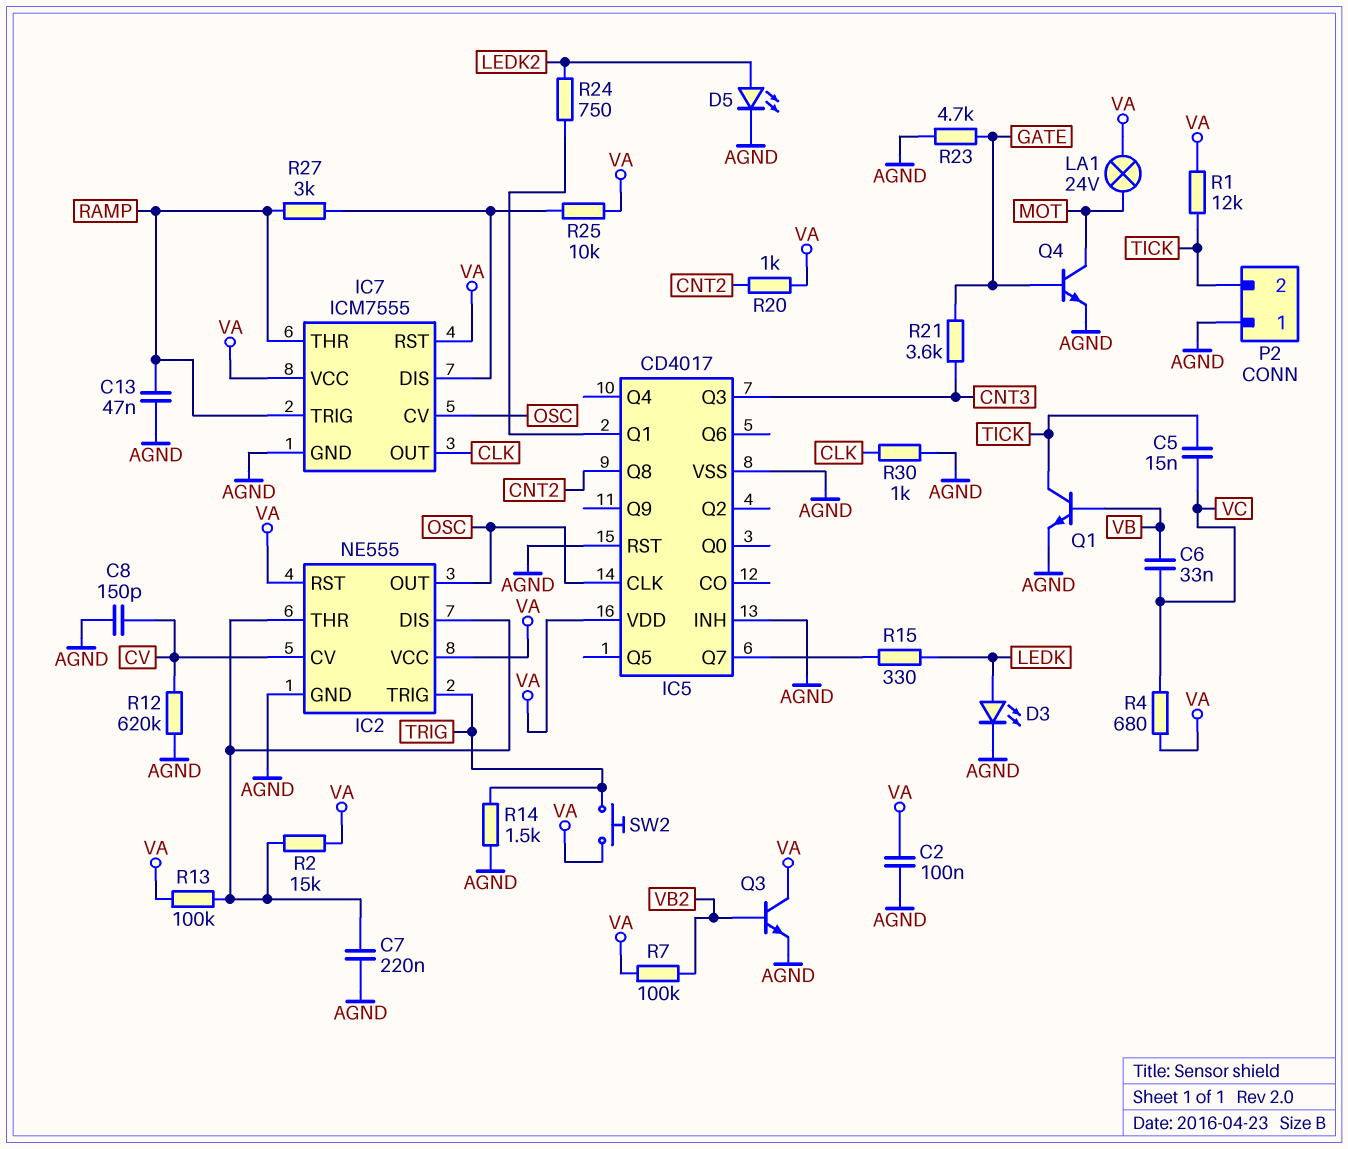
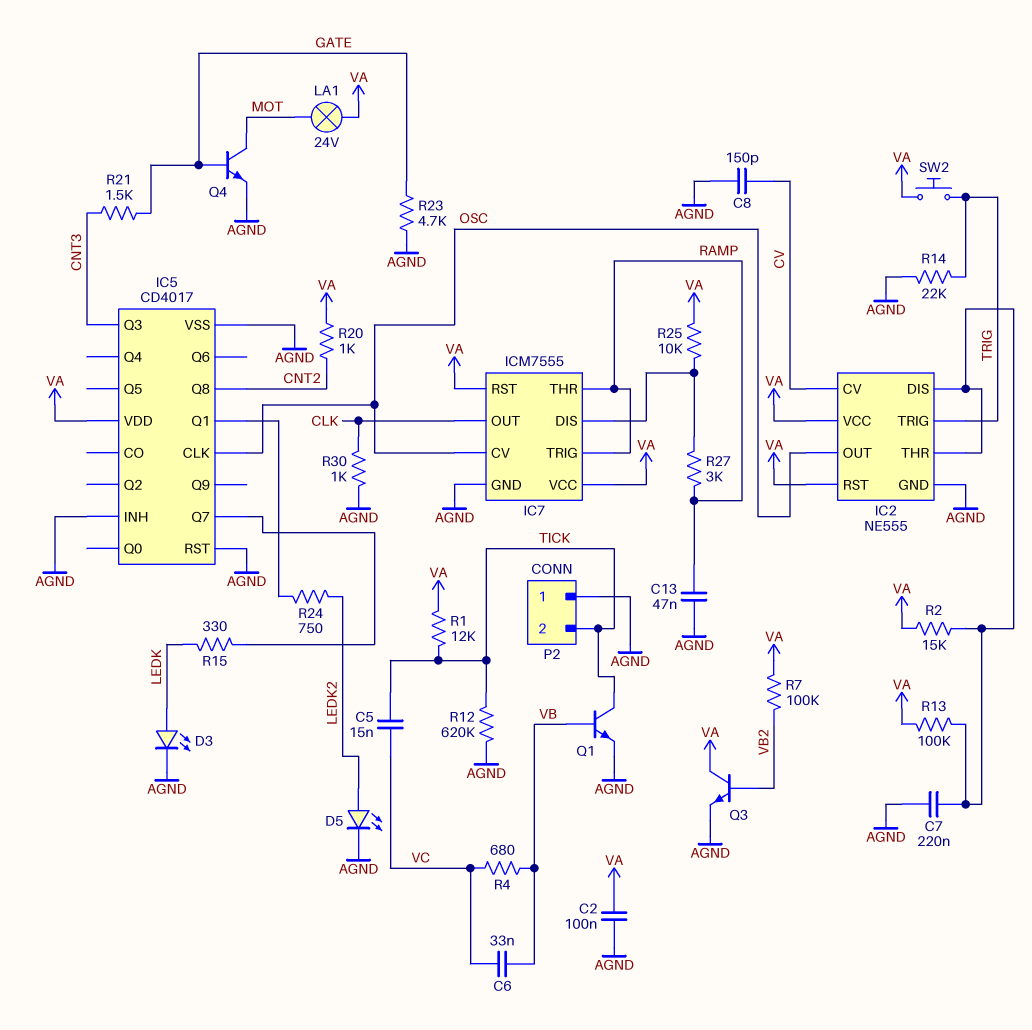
R4: 680 (VA, VC) -> 680 (VB, VC)
R12: 620k (AGND, CV) -> 620k (AGND, TICK)
R14: 1.5k (AGND, TRIG) -> 22k (AGND, TRIG)
R21: 3.6k (CNT3, GATE) -> 1.5k (CNT3, GATE)

